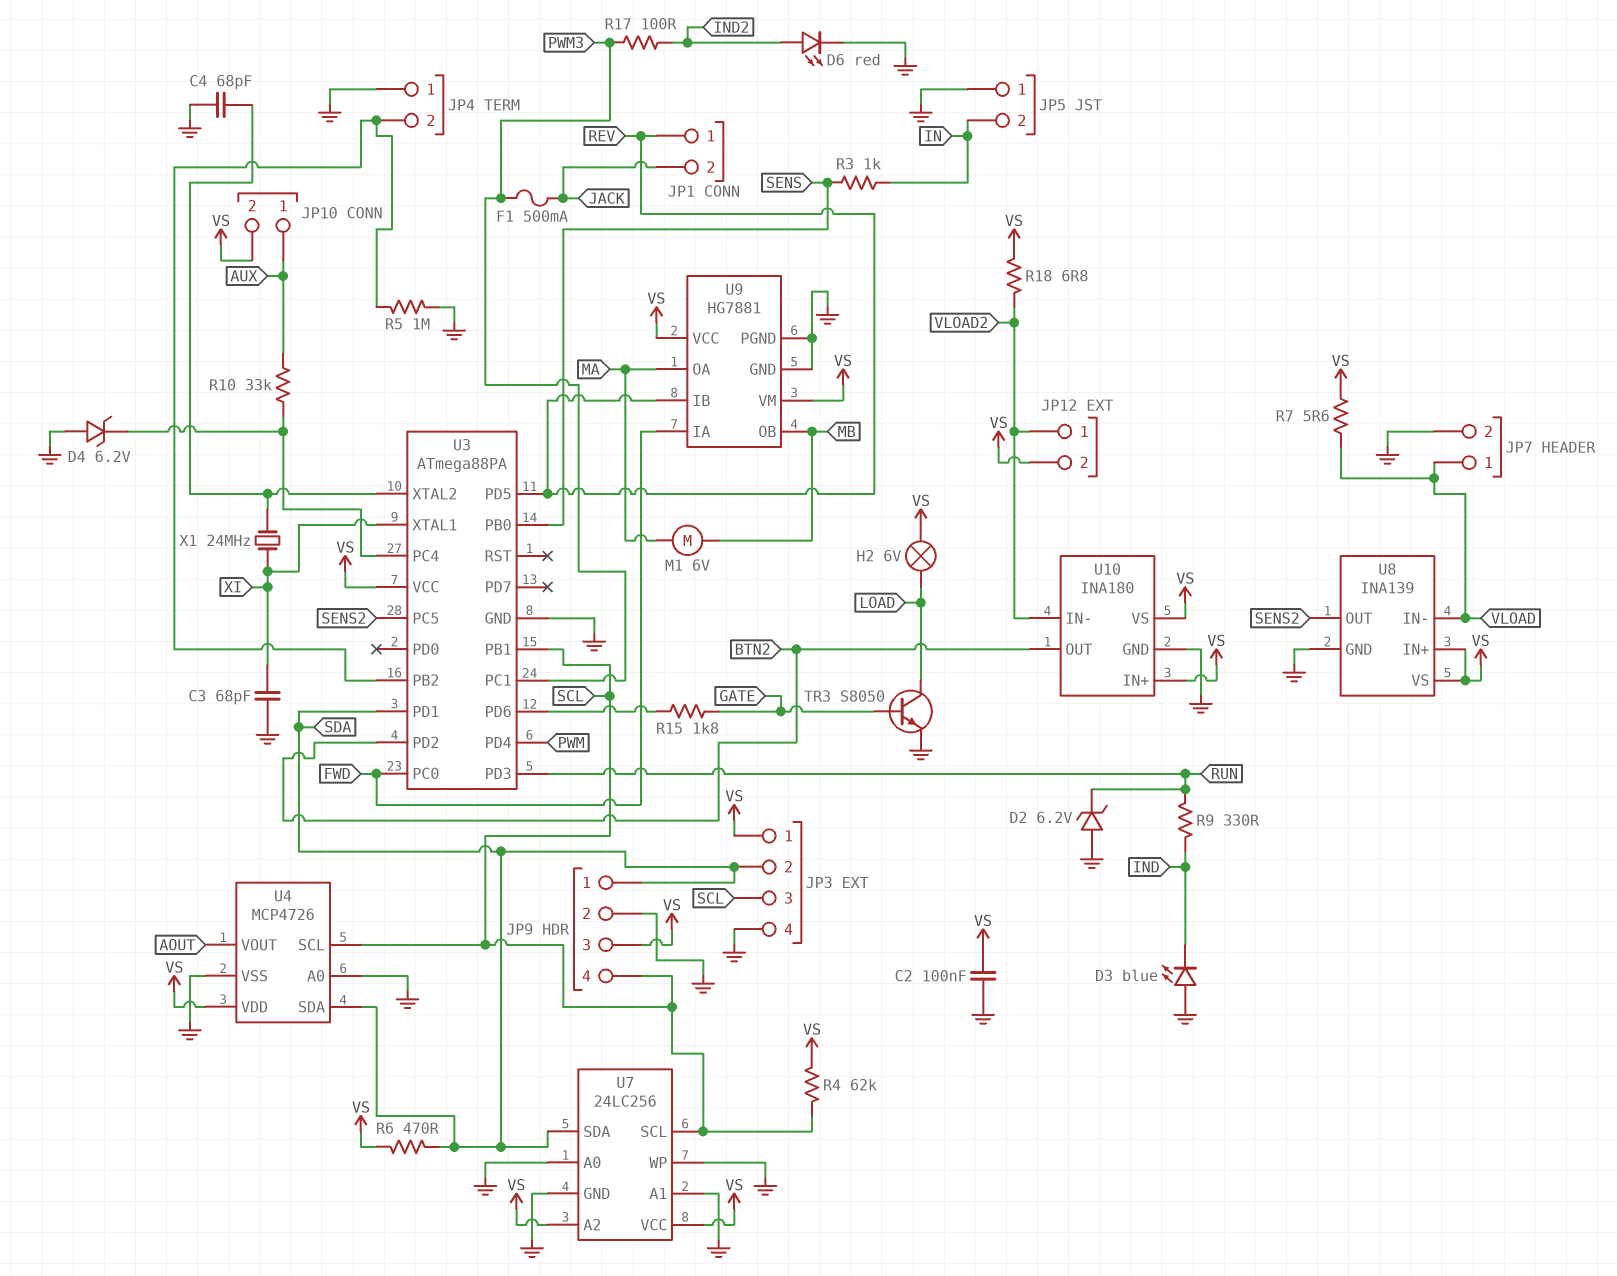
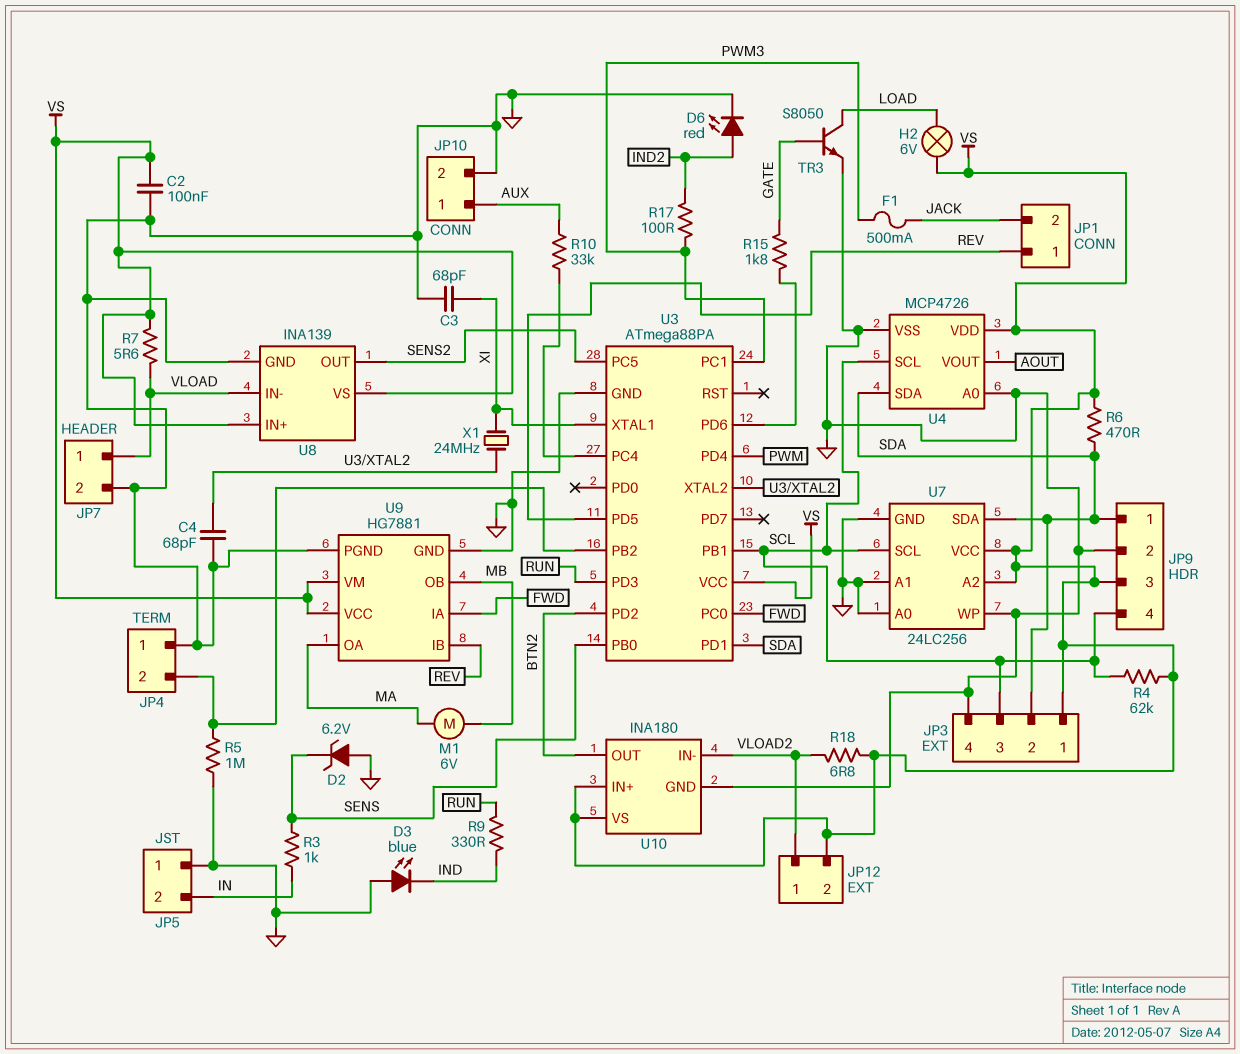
D2: zener 6.2V (A GND, K RUN) -> zener 6.2V (A GND, K SENS)
D4: zener 6.2V (A GND, K U3/PC4) -> none
JP10 pin 2: VS -> GND

